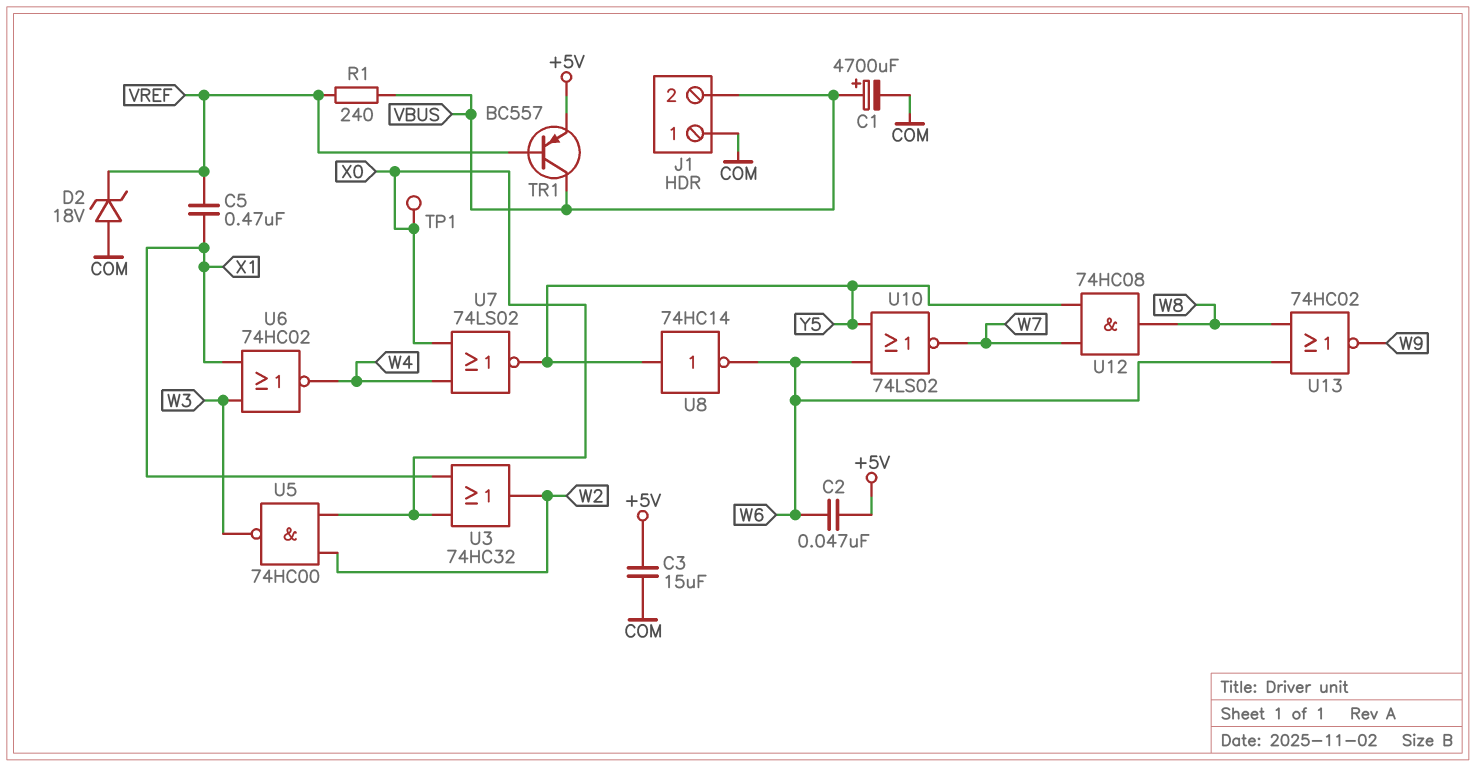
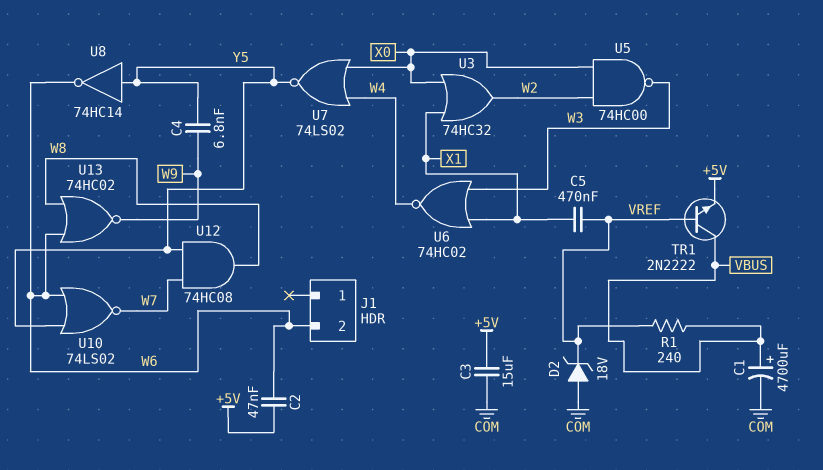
C4: none -> 6.8nF (W9, Y5)
J1 pin 1: COM -> none
J1 pin 2: VBUS -> W6
TP1: test point (X0) -> none
TR1: PNP BC557 (B VREF, C VBUS, E +5V) -> NPN 2N2222 (B VREF, C VBUS, E +5V)

